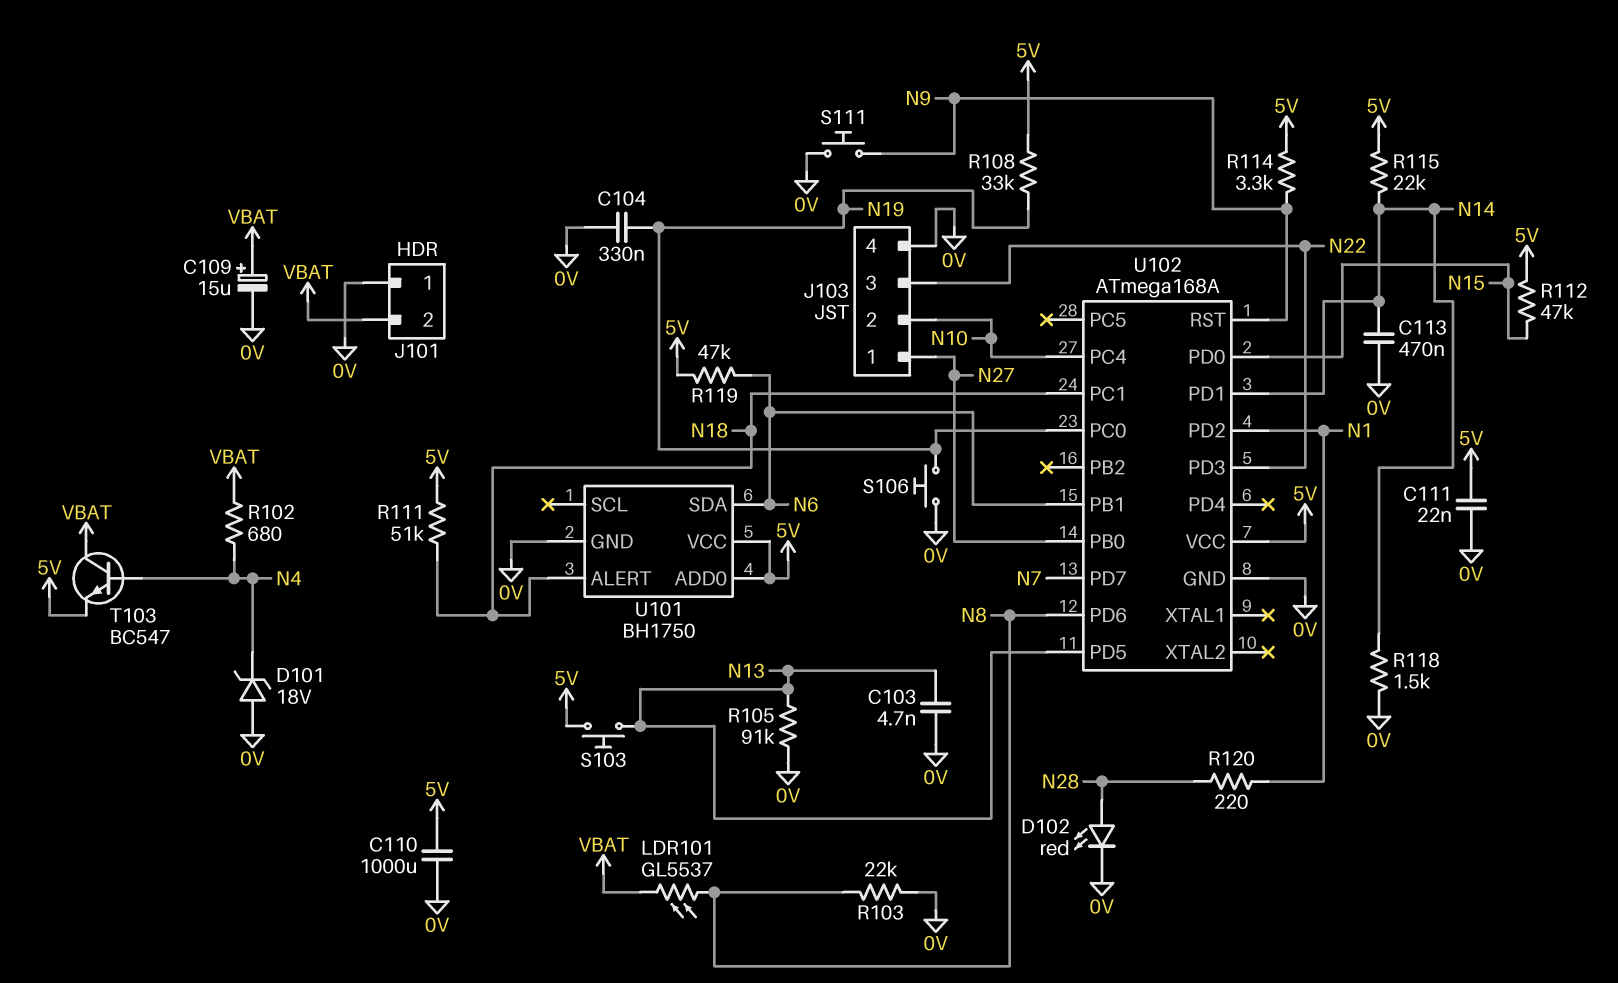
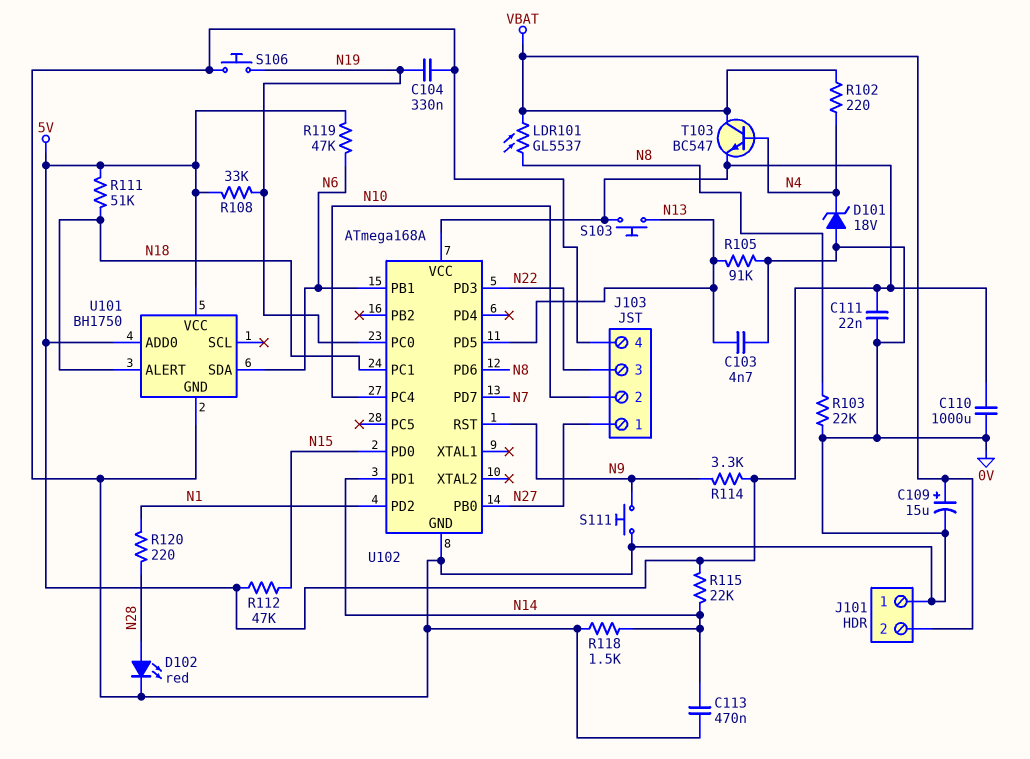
R102: 680 (N4, VBAT) -> 220 (N4, VBAT)

